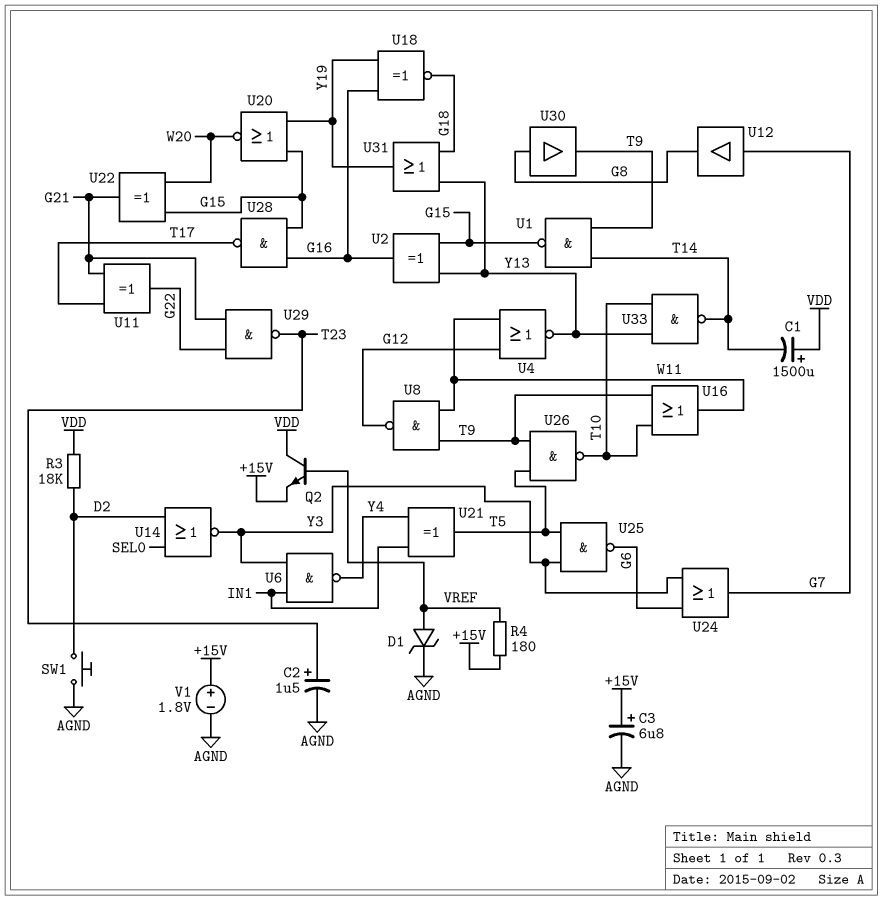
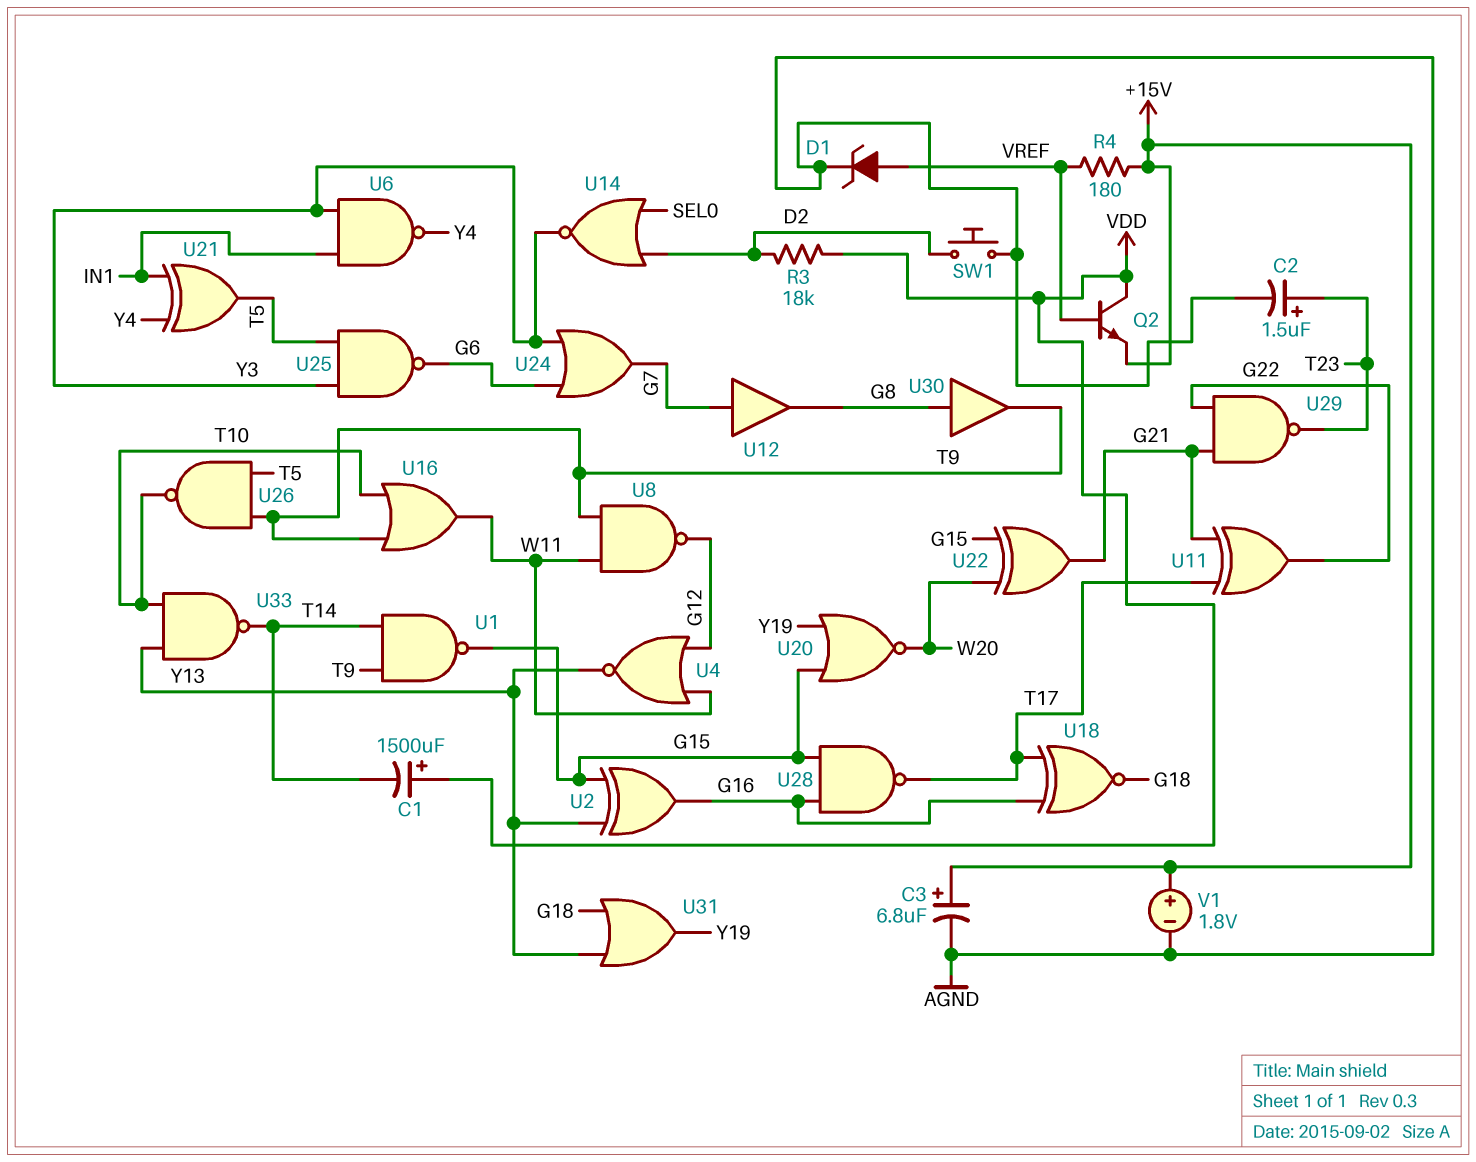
U18: XNOR (in G16, in Y19, out G18) -> XNOR (in G16, in T17, out G18)

